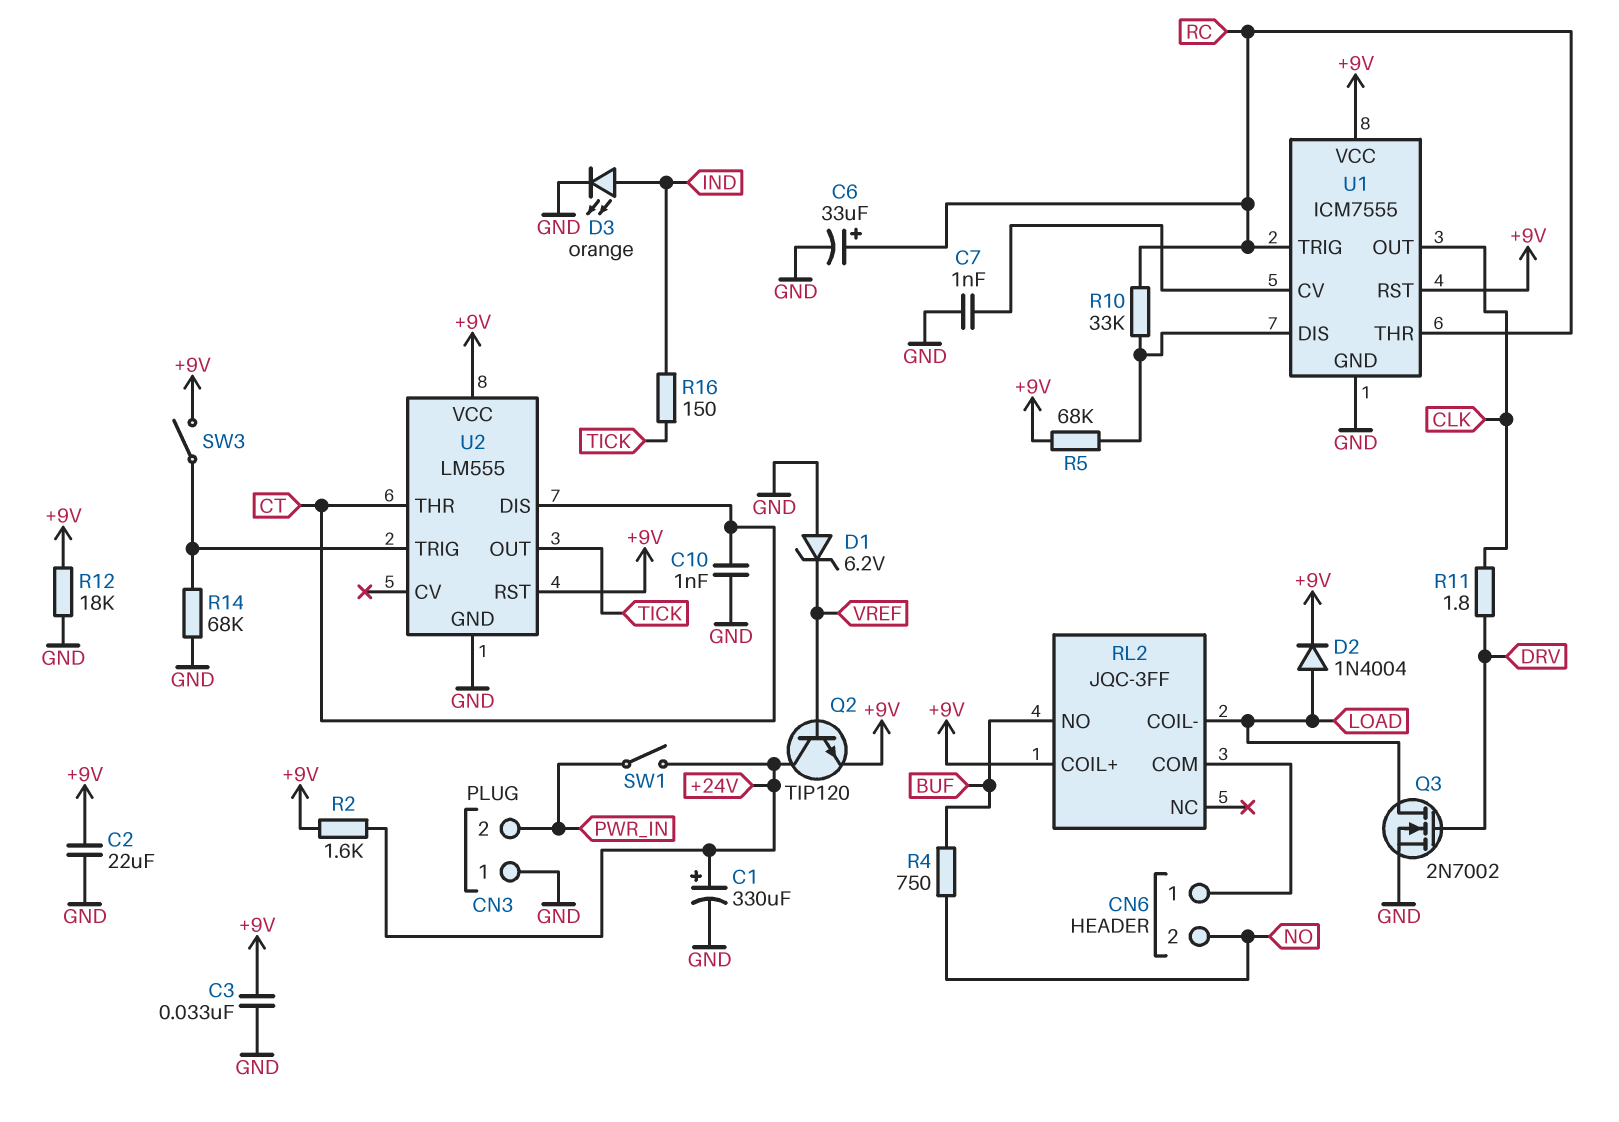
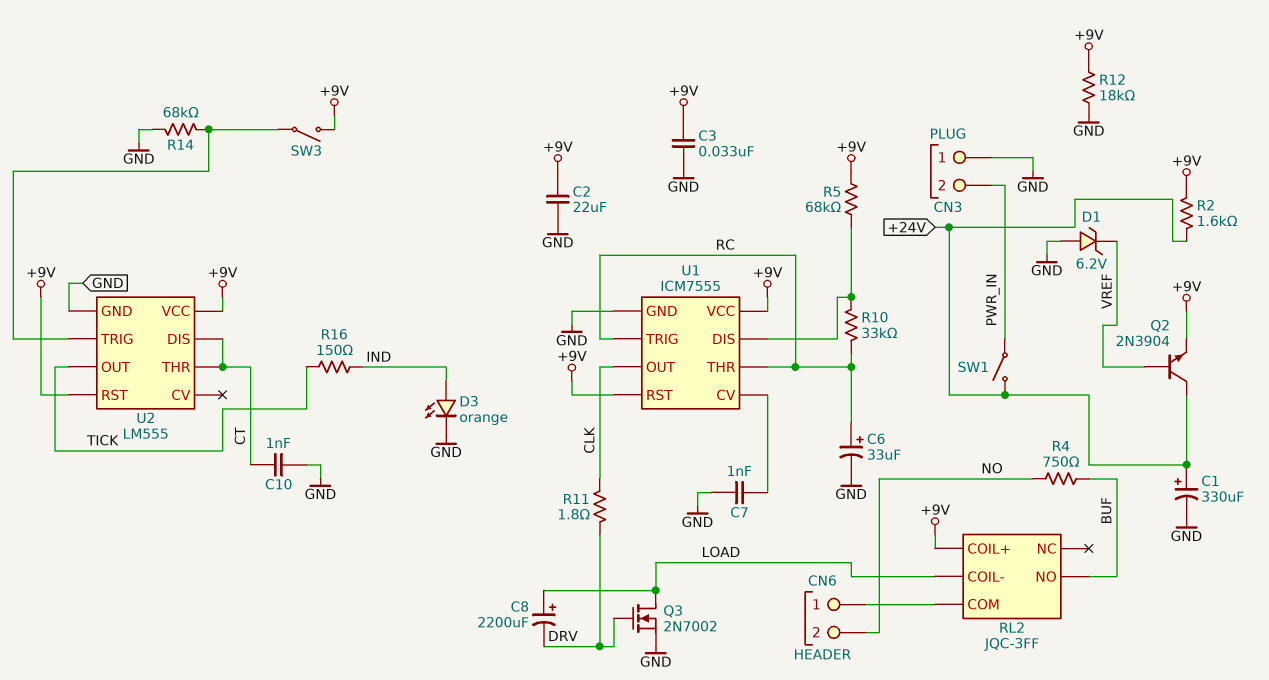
C8: none -> 2200uF (plus LOAD, minus DRV)
D2: diode 1N4004 (A LOAD, K +9V) -> none
Q2: NPN TIP120 (B VREF, C +24V, E +9V) -> NPN 2N3904 (B VREF, C +24V, E +9V)

